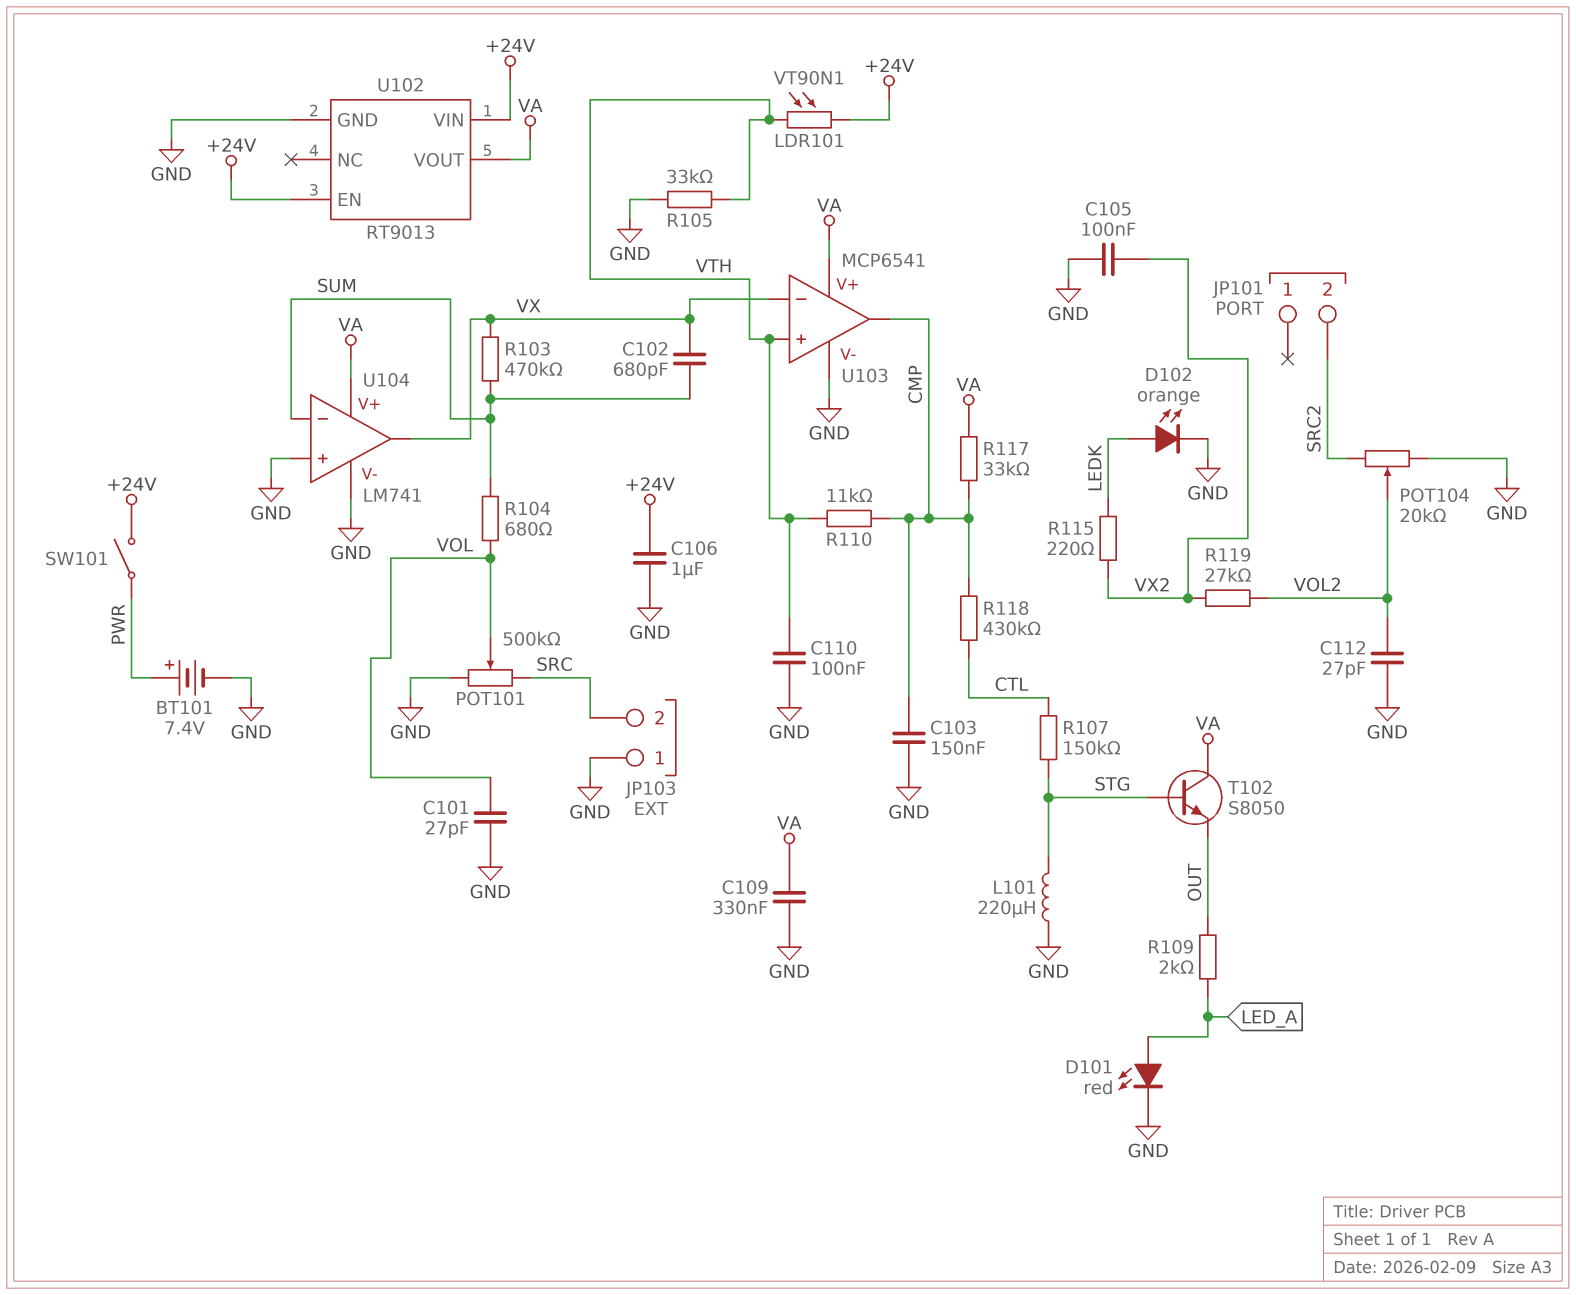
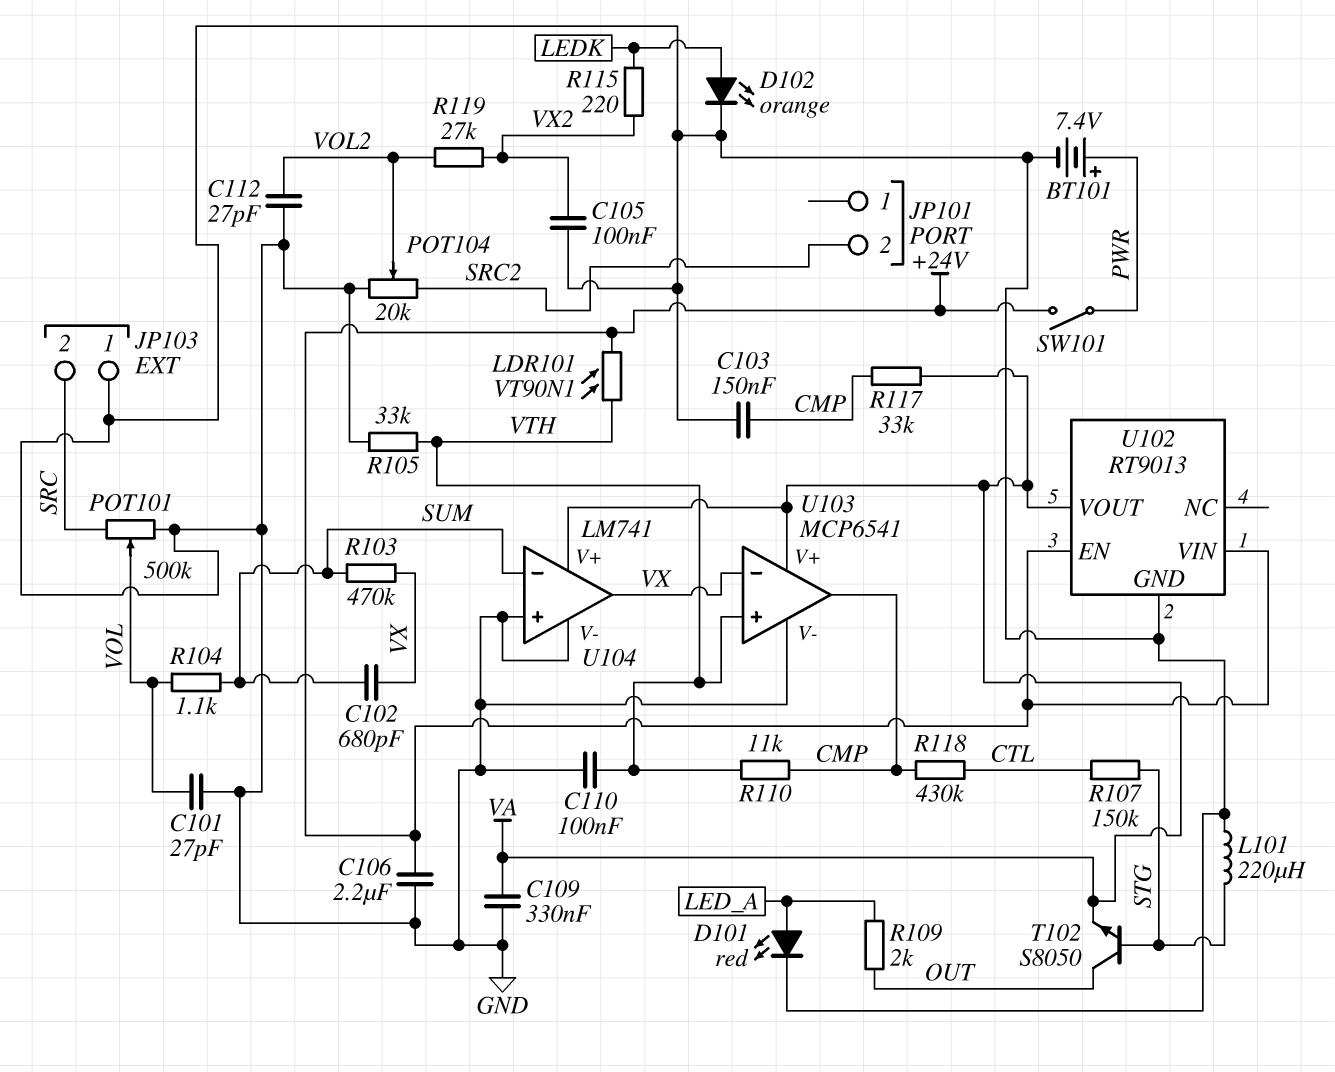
C106: 1uF (+24V, GND) -> 2.2uF (+24V, GND)
R104: 680 (SUM, VOL) -> 1.1k (SUM, VOL)
T102: NPN S8050 (B STG, C VA, E OUT) -> NPN S8050 (B STG, C OUT, E VA)

